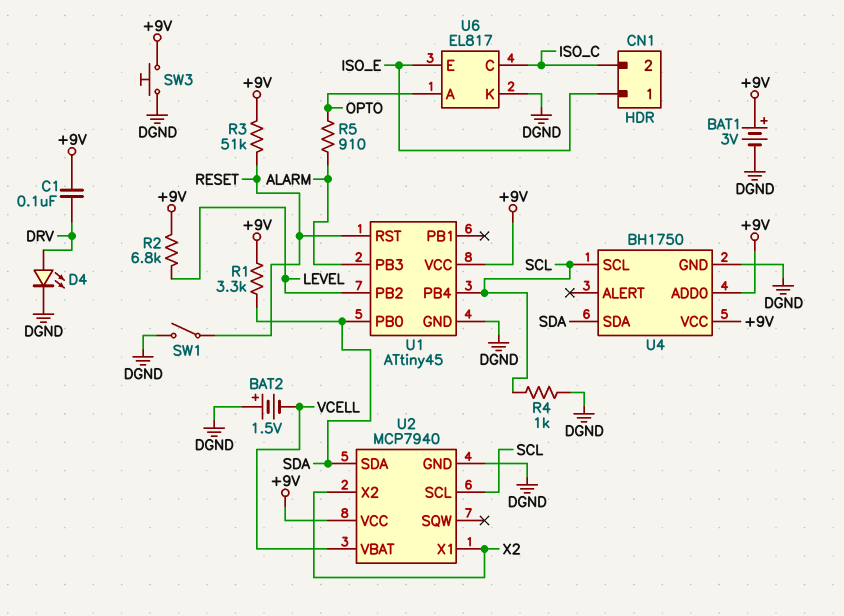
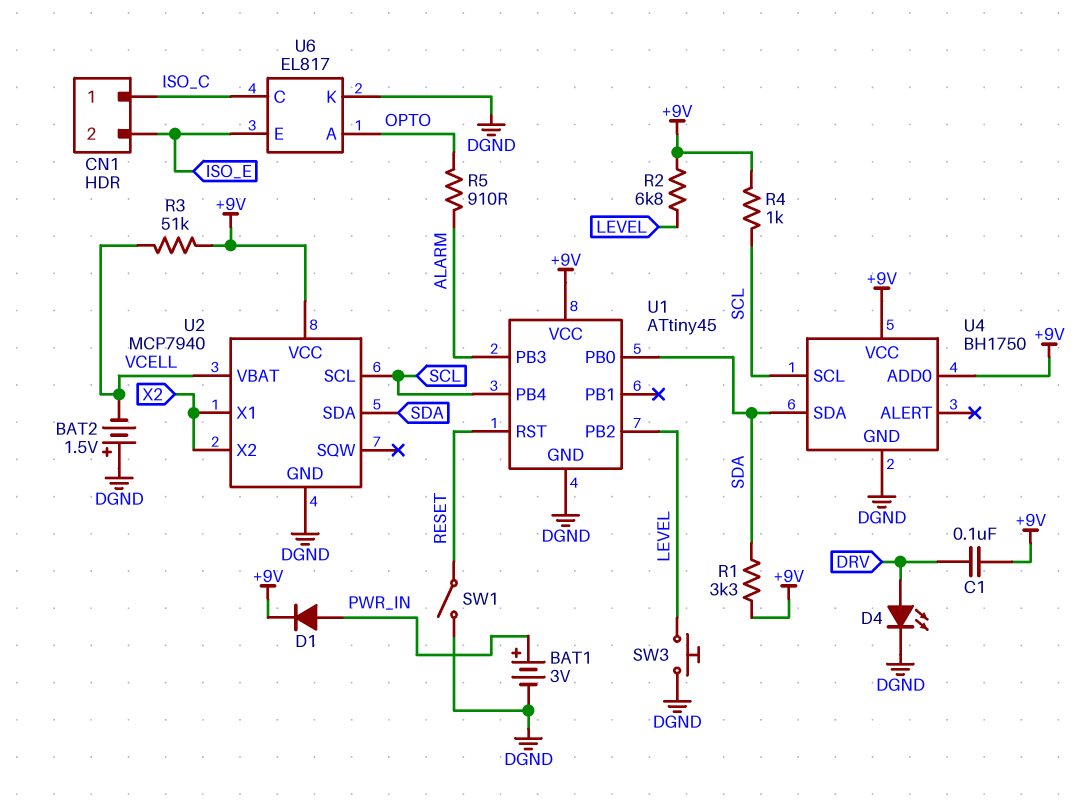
BAT1: 3V (plus +9V, minus DGND) -> 3V (plus PWR_IN, minus DGND)
CN1 pin 1: ISO_E -> ISO_C
CN1 pin 2: ISO_C -> ISO_E
D1: none -> diode (A PWR_IN, K +9V)
R3: 51k (+9V, RESET) -> 51k (+9V, VCELL)
R4: 1k (DGND, SCL) -> 1k (+9V, SCL)
SW3: button (+9V, DGND) -> button (DGND, LEVEL)

